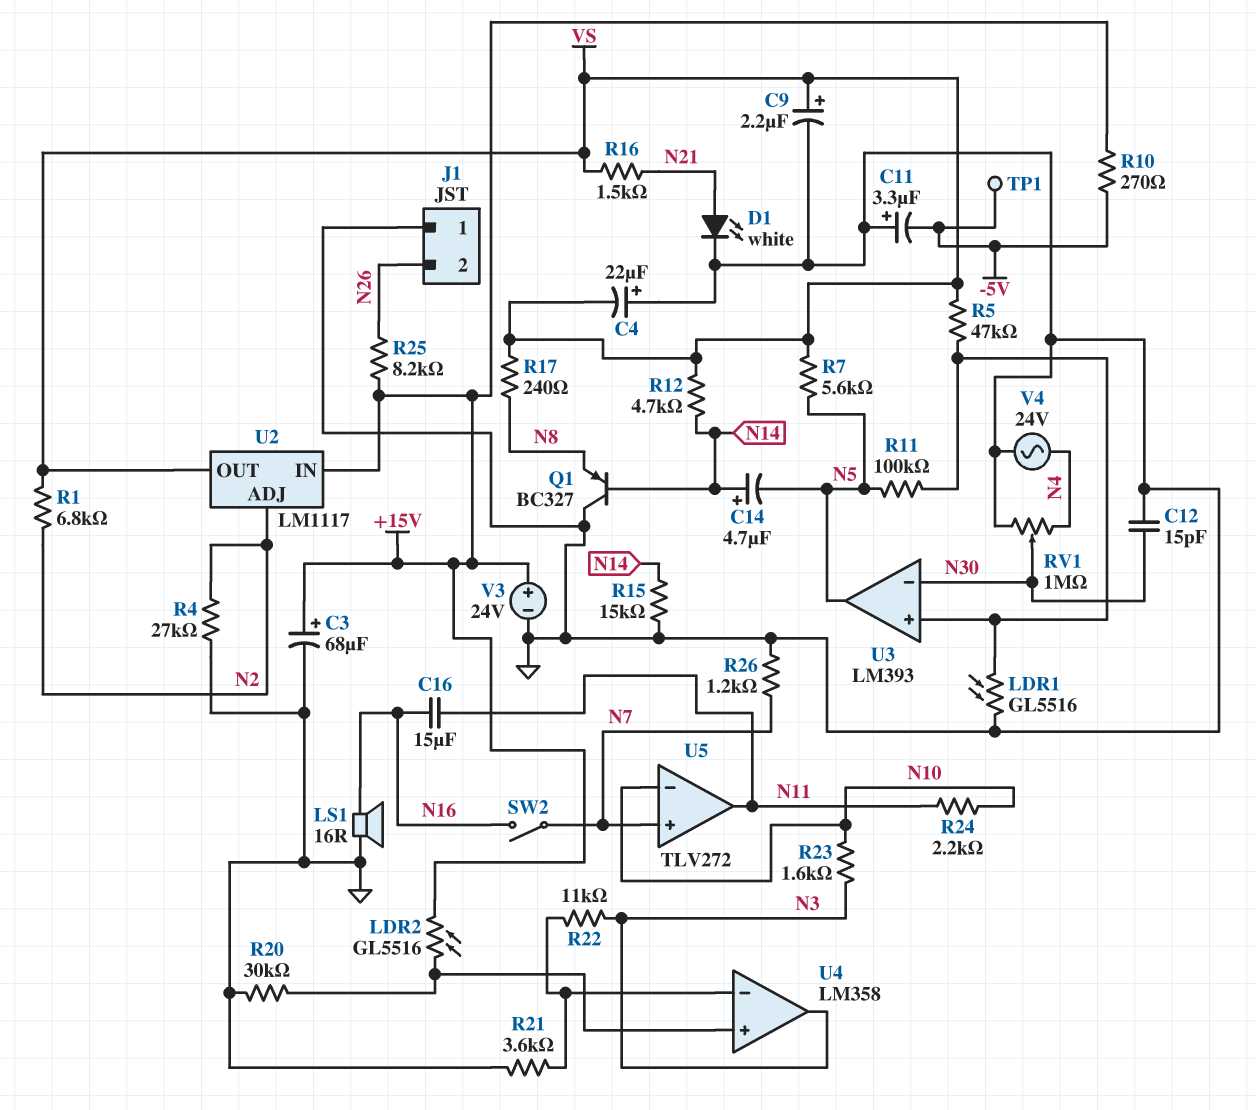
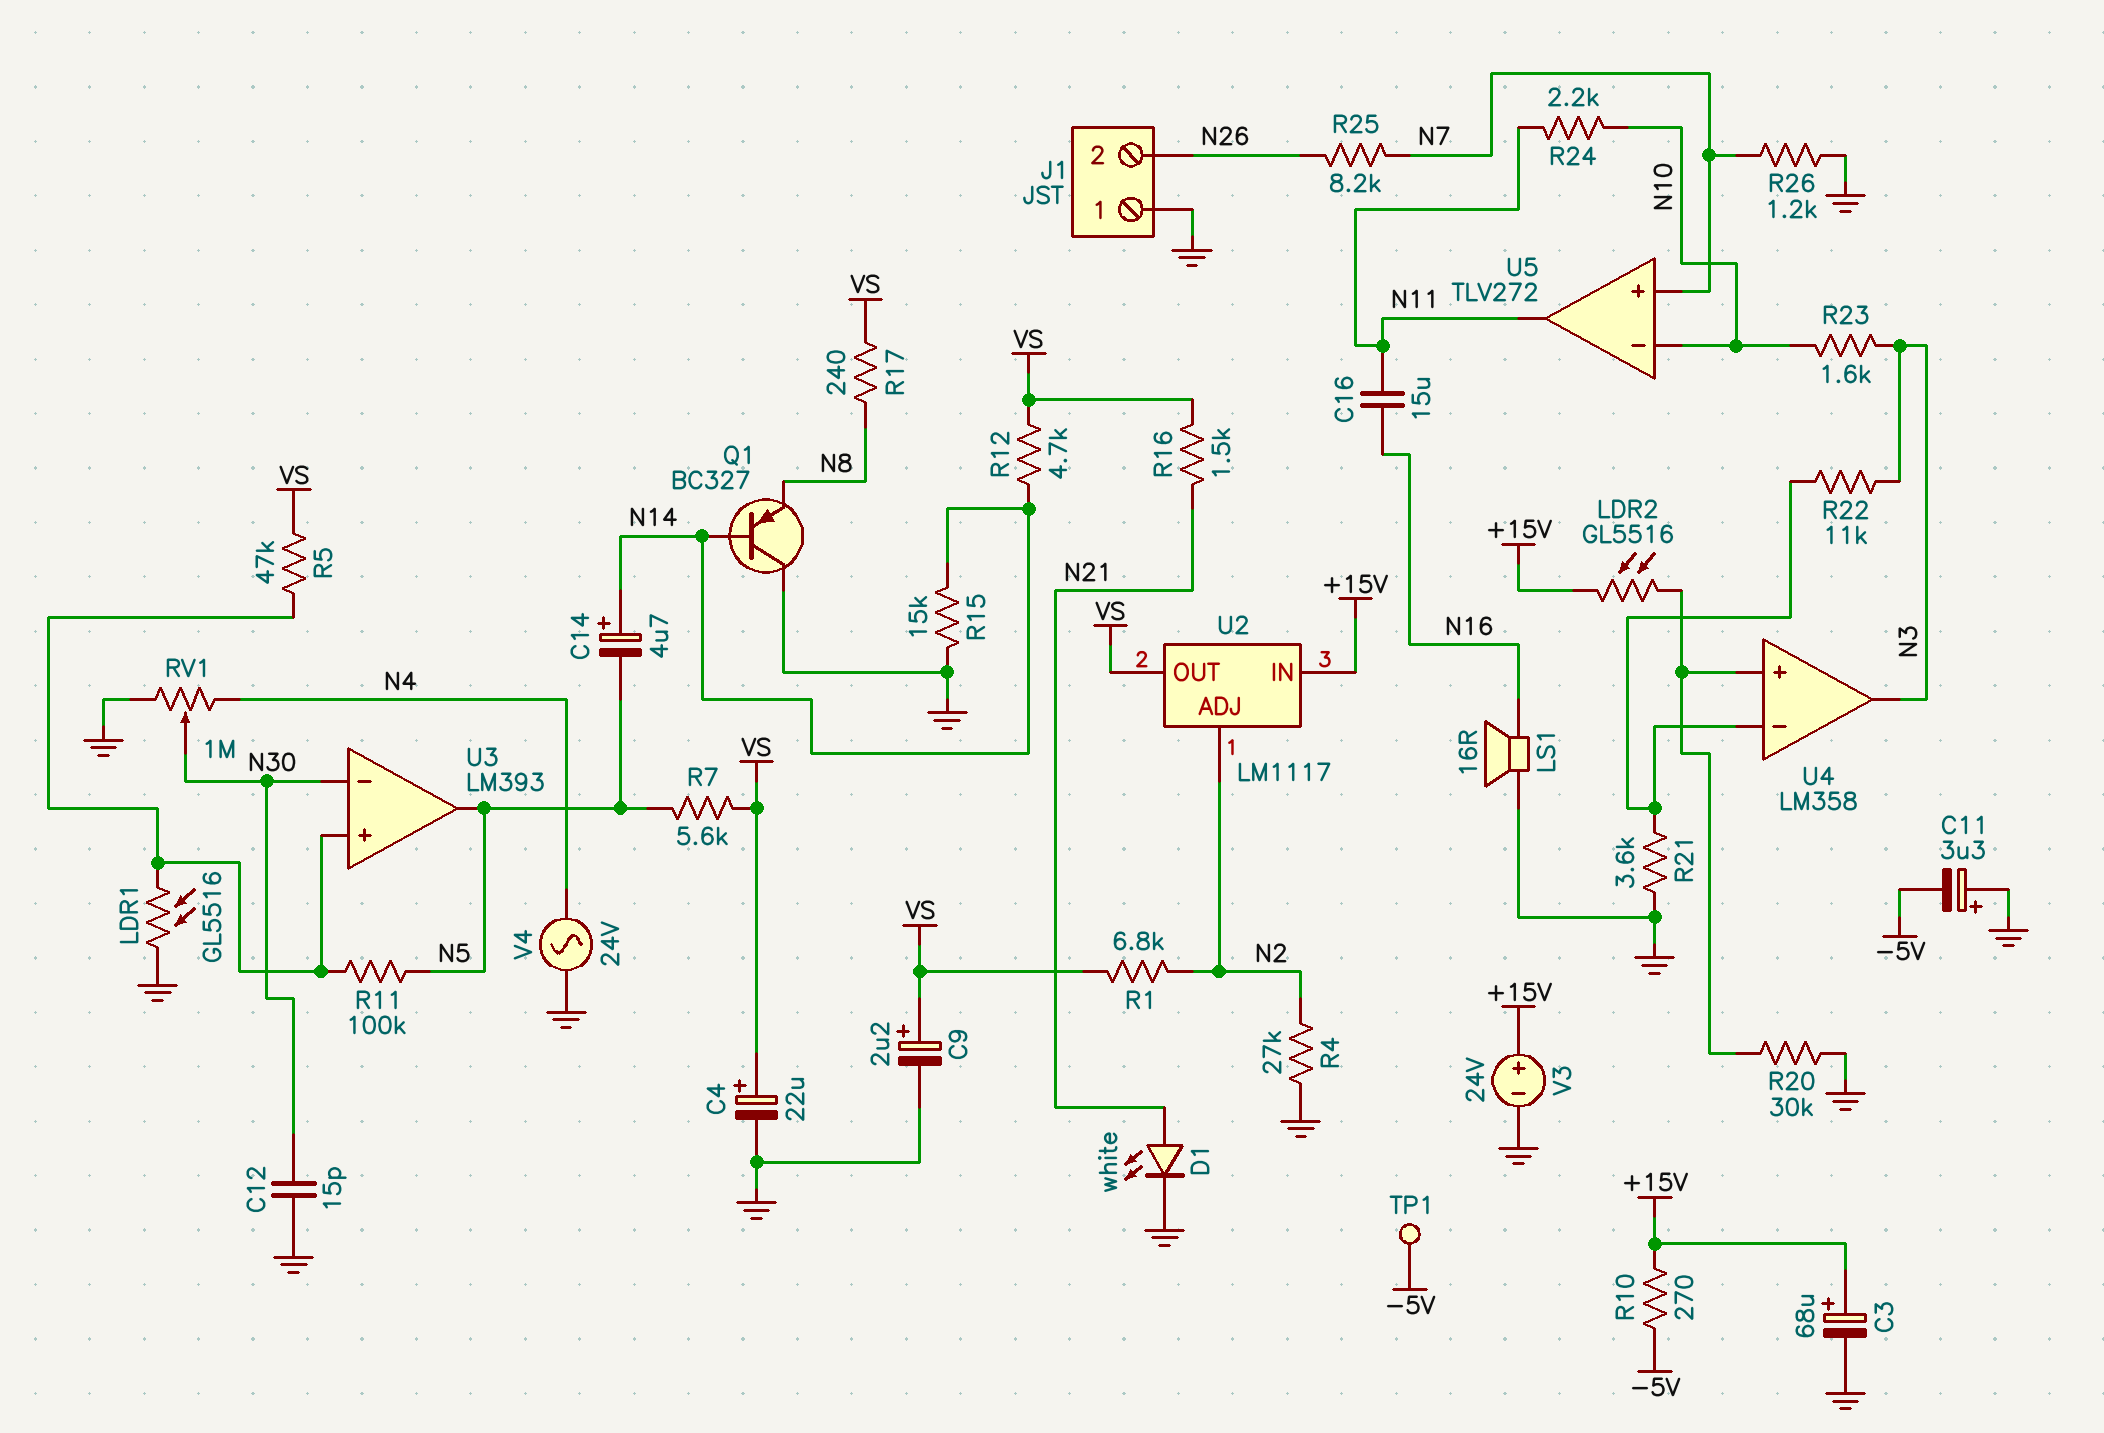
C4: 22uF (plus GND, minus VS) -> 22uF (plus VS, minus GND)
R25: 8.2k (+15V, N26) -> 8.2k (N7, N26)
SW2: switch (N7, N16) -> none

